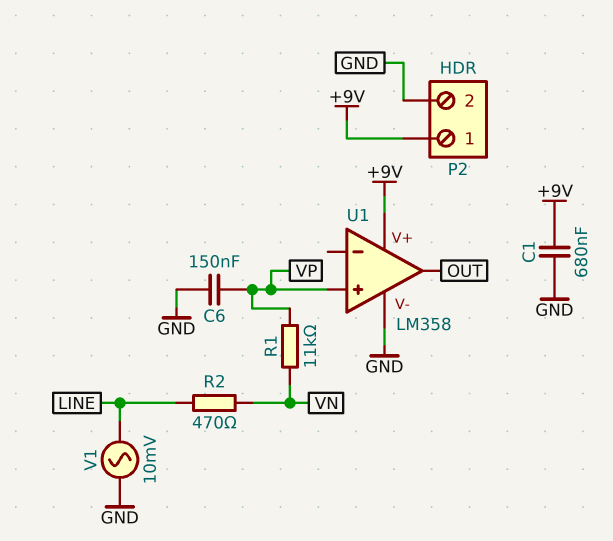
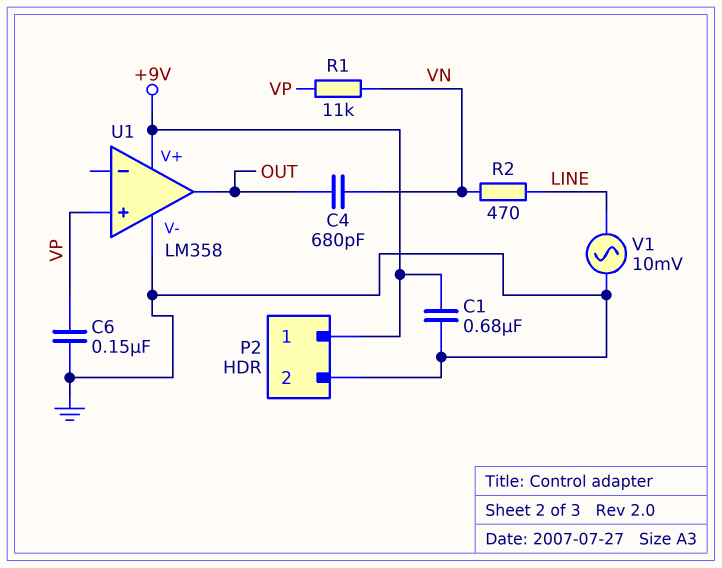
C4: none -> 680pF (OUT, VN)

